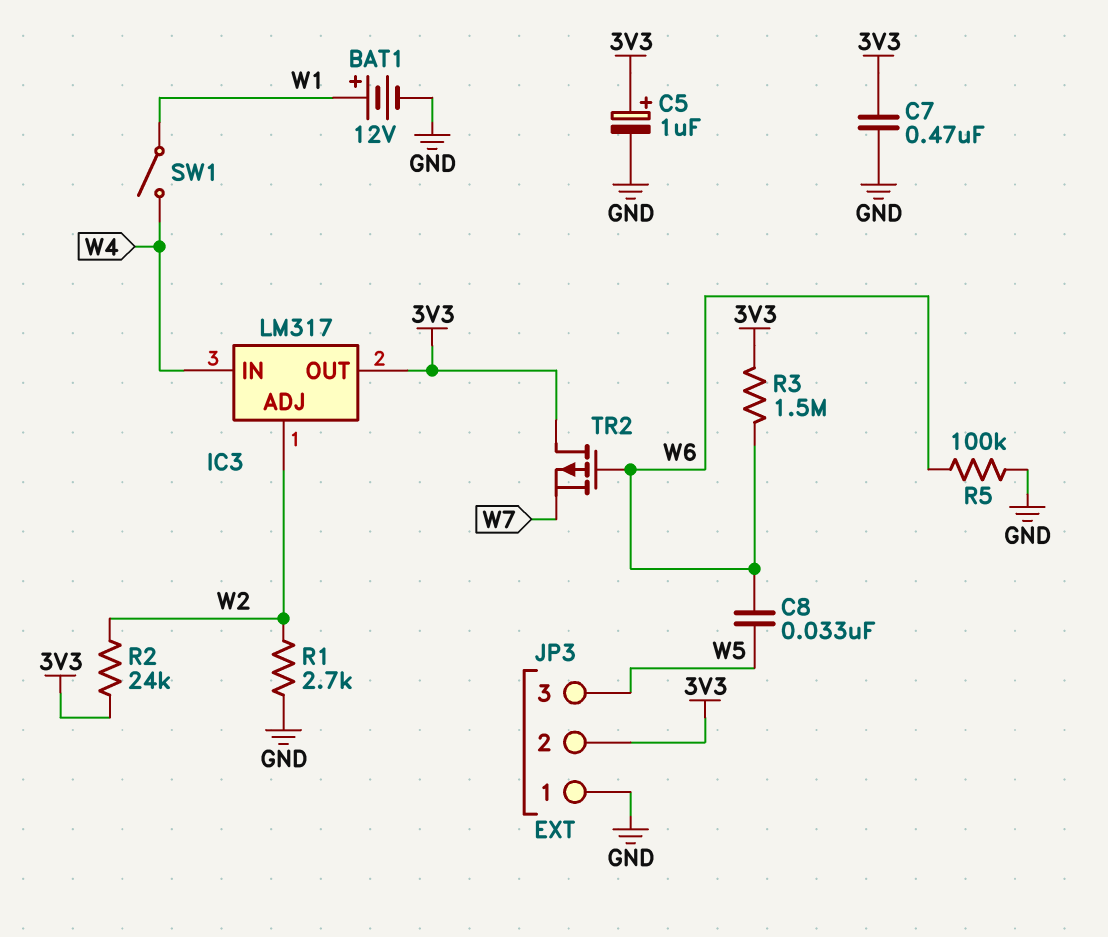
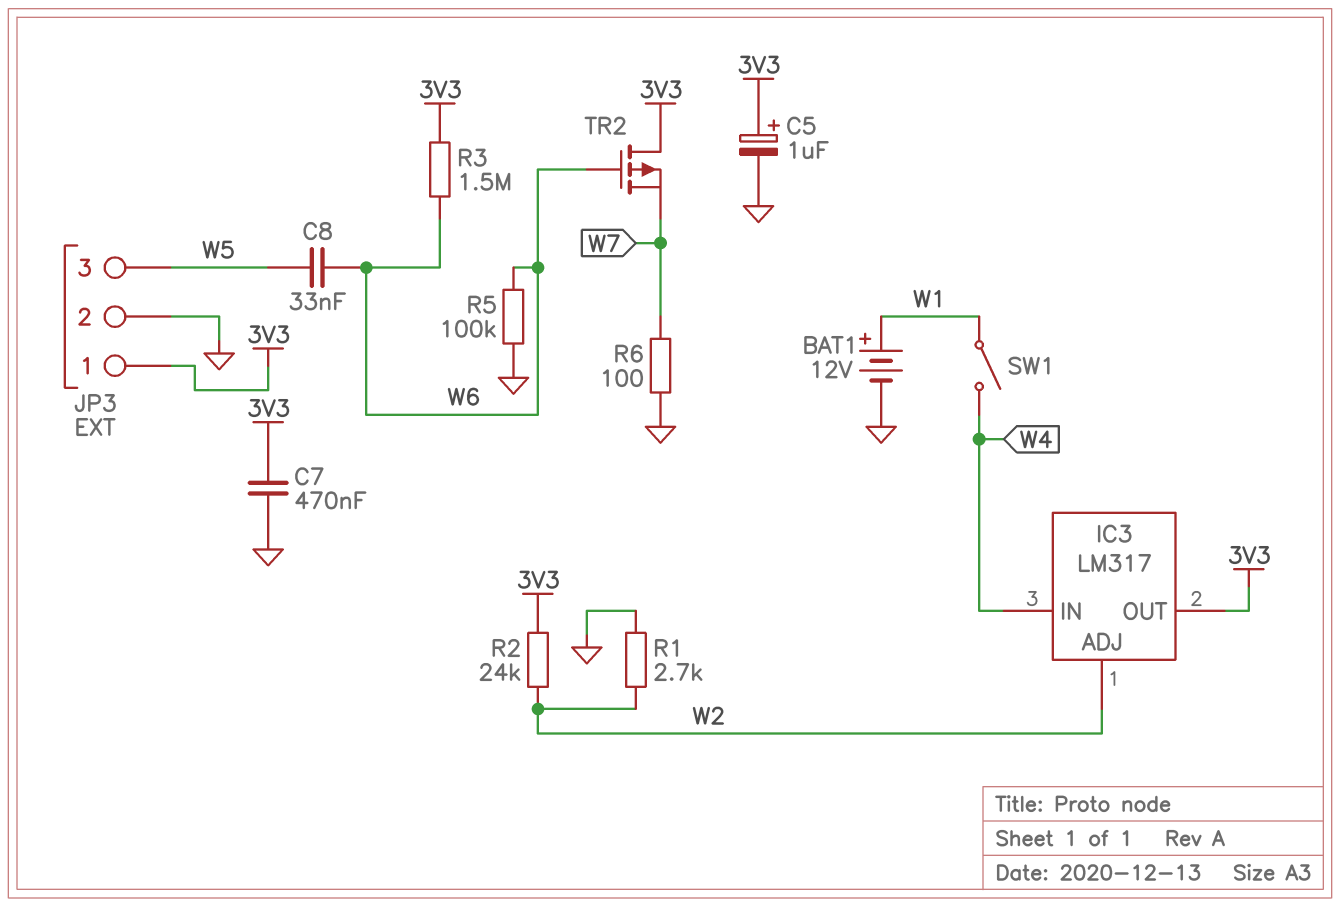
JP3 pin 1: GND -> 3V3
JP3 pin 2: 3V3 -> GND
R6: none -> 100 (GND, W7)

